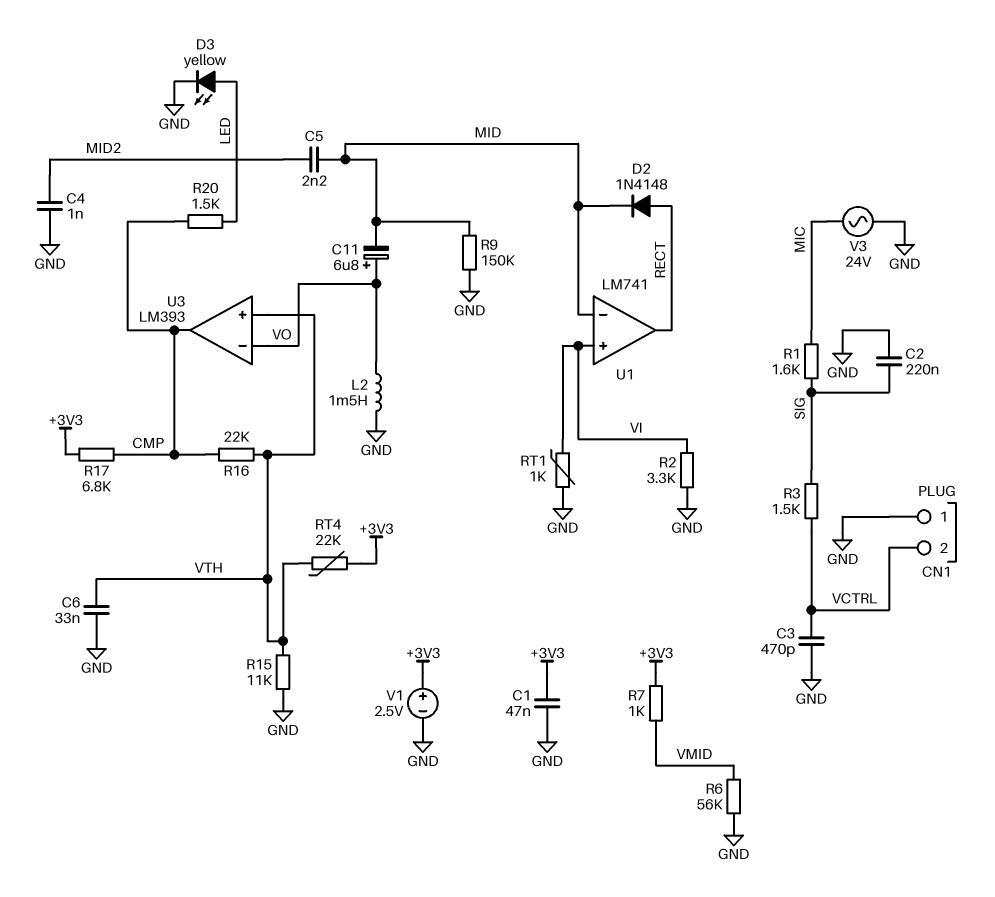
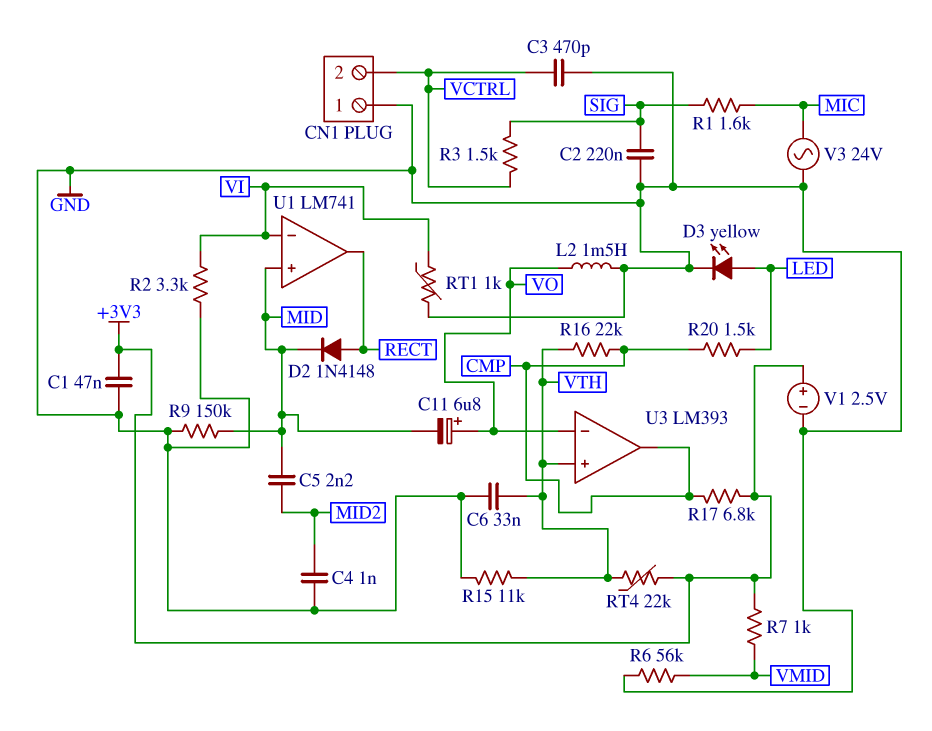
U1 pin in+: VI -> MID
U1 pin in-: MID -> VI

